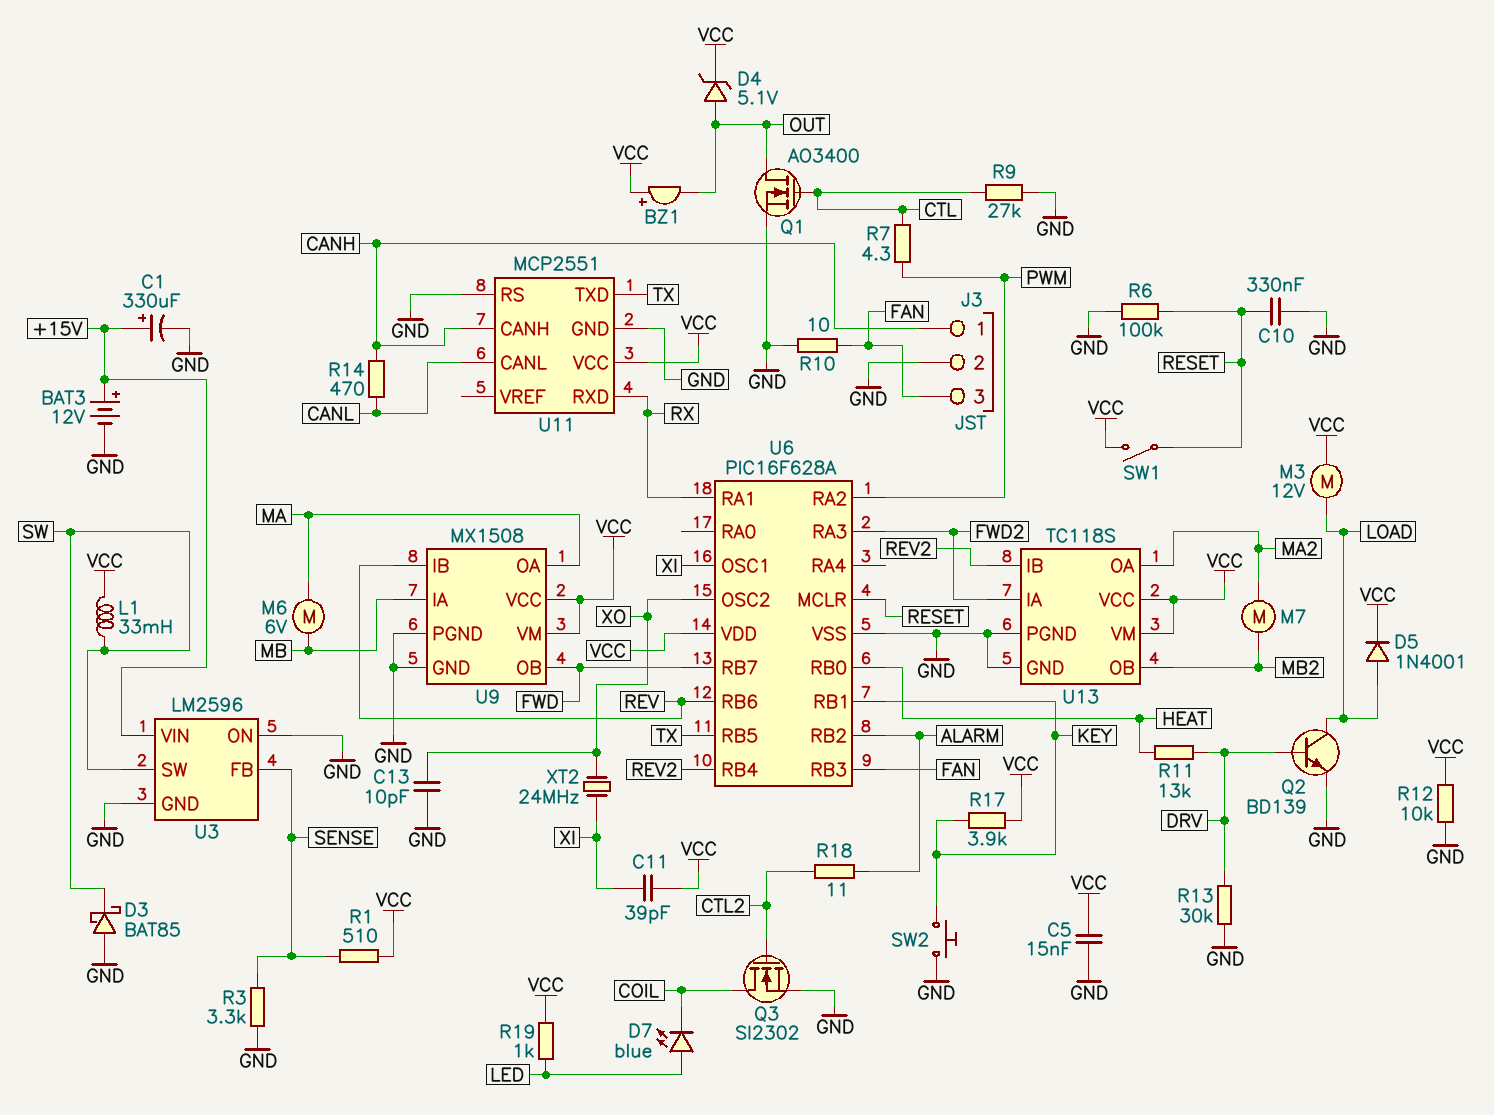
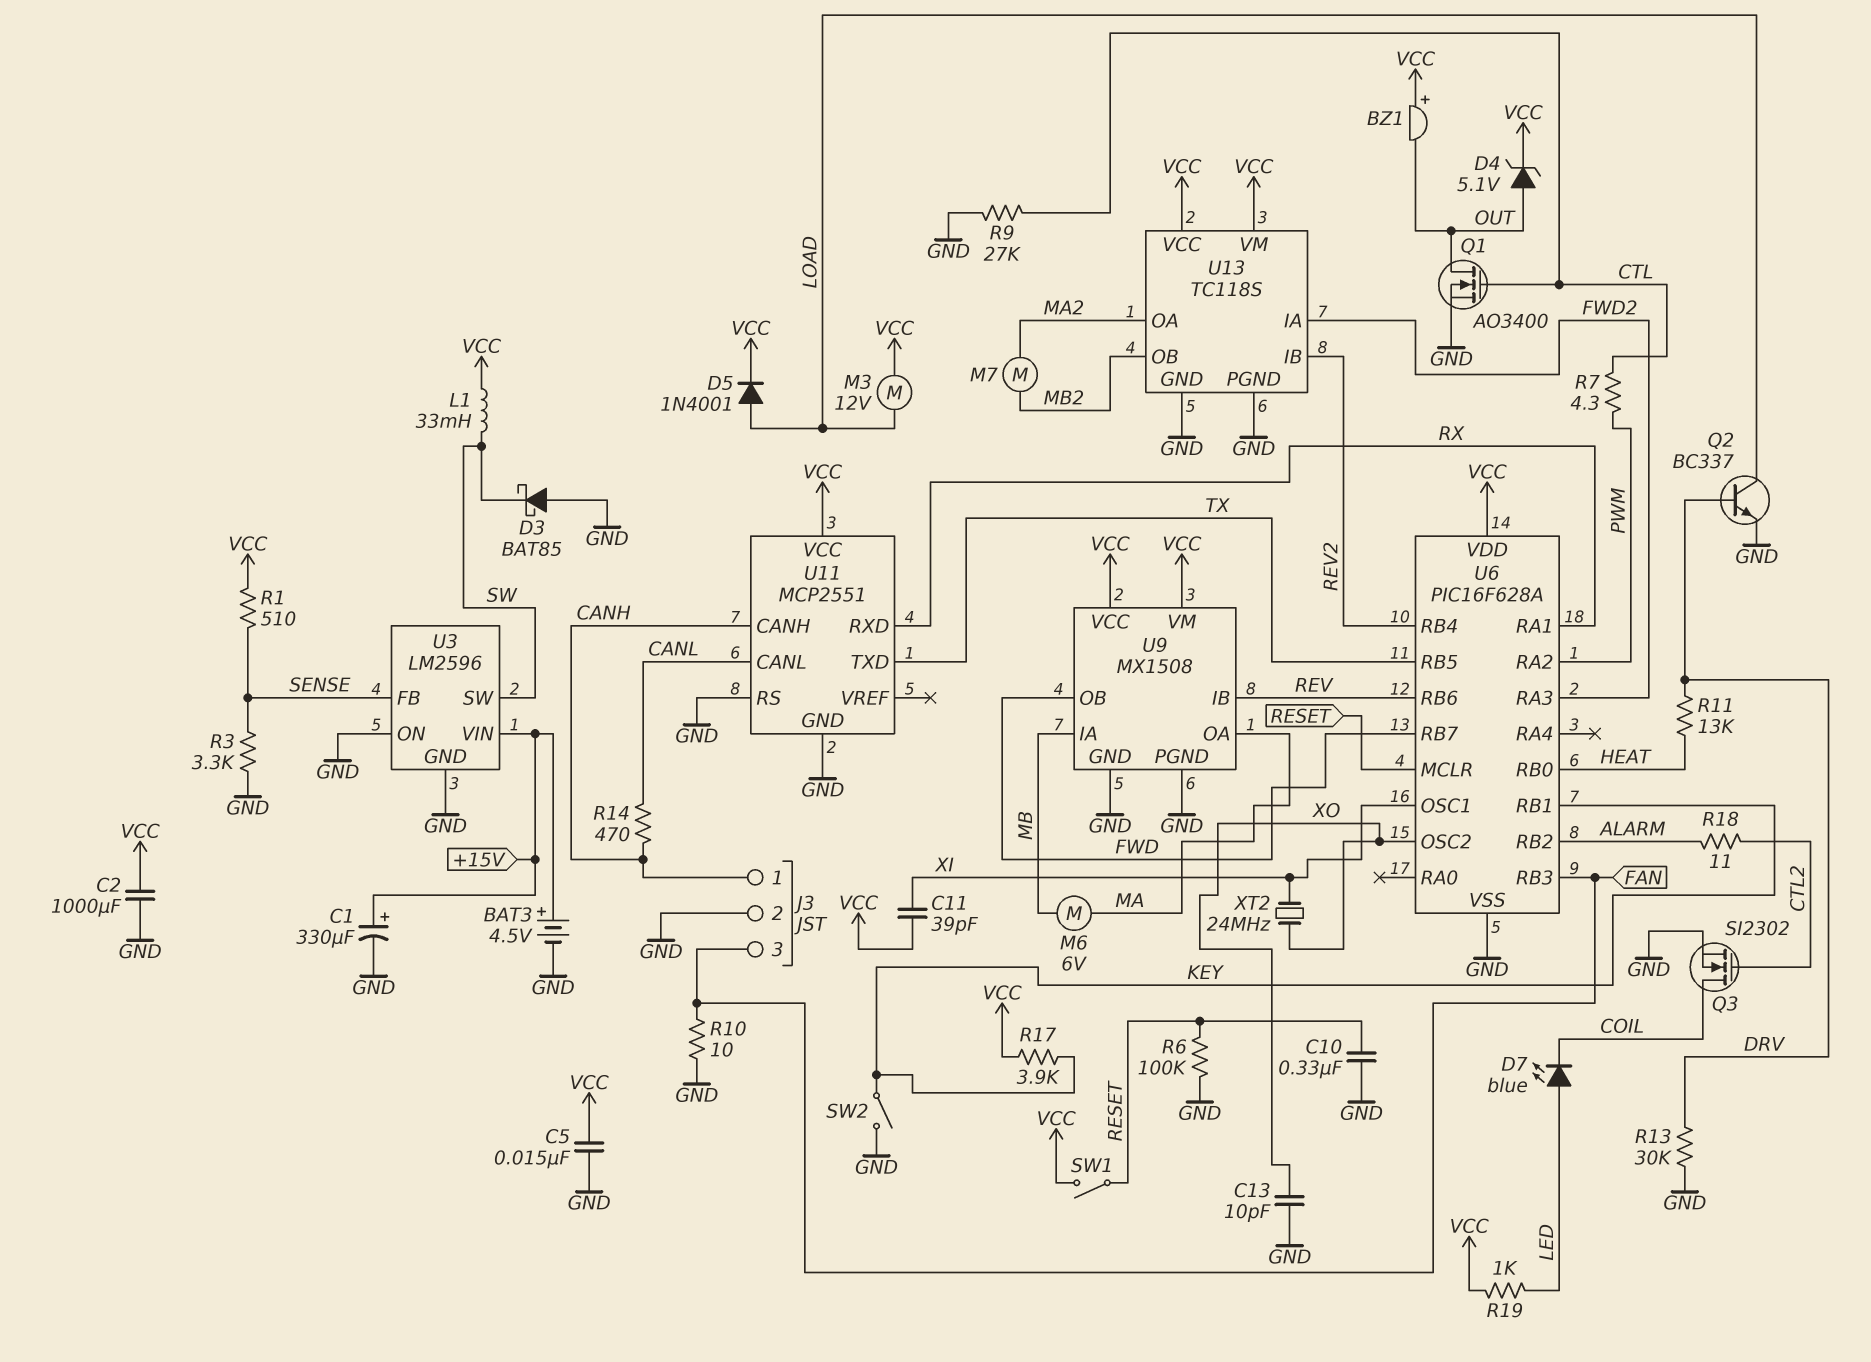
BAT3: 12V (plus +15V, minus GND) -> 4.5V (plus +15V, minus GND)
C2: none -> 1000uF (GND, VCC)
Q2: NPN BD139 (B DRV, C LOAD, E GND) -> NPN BC337 (B DRV, C LOAD, E GND)
R12: 10k (GND, VCC) -> none
SW2: button (GND, KEY) -> switch (GND, KEY)

